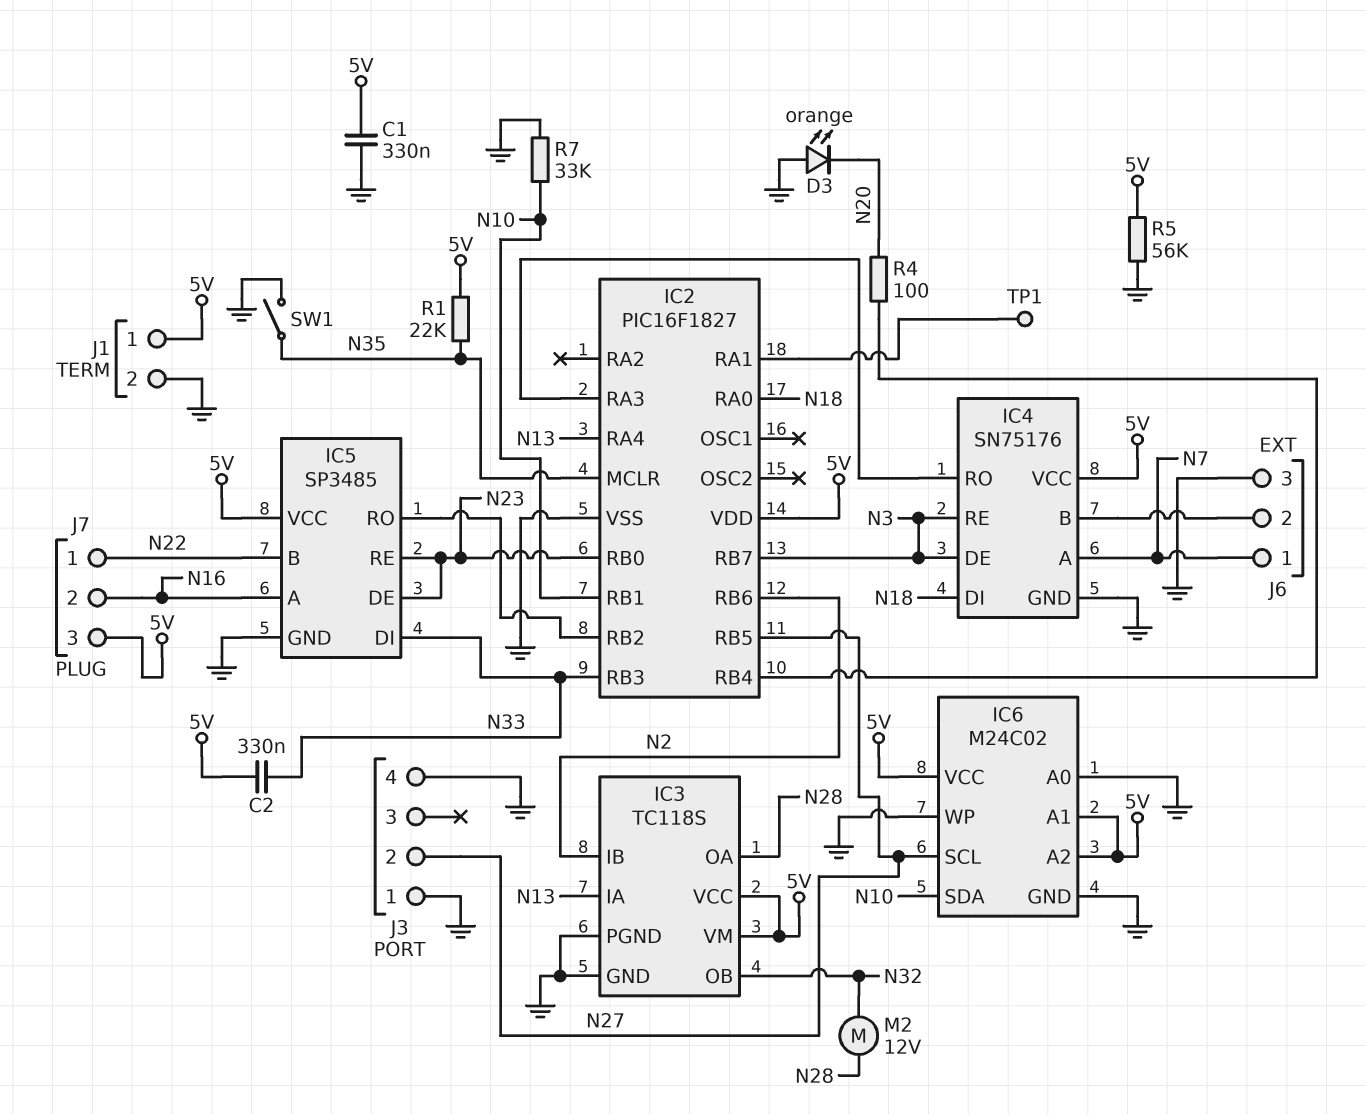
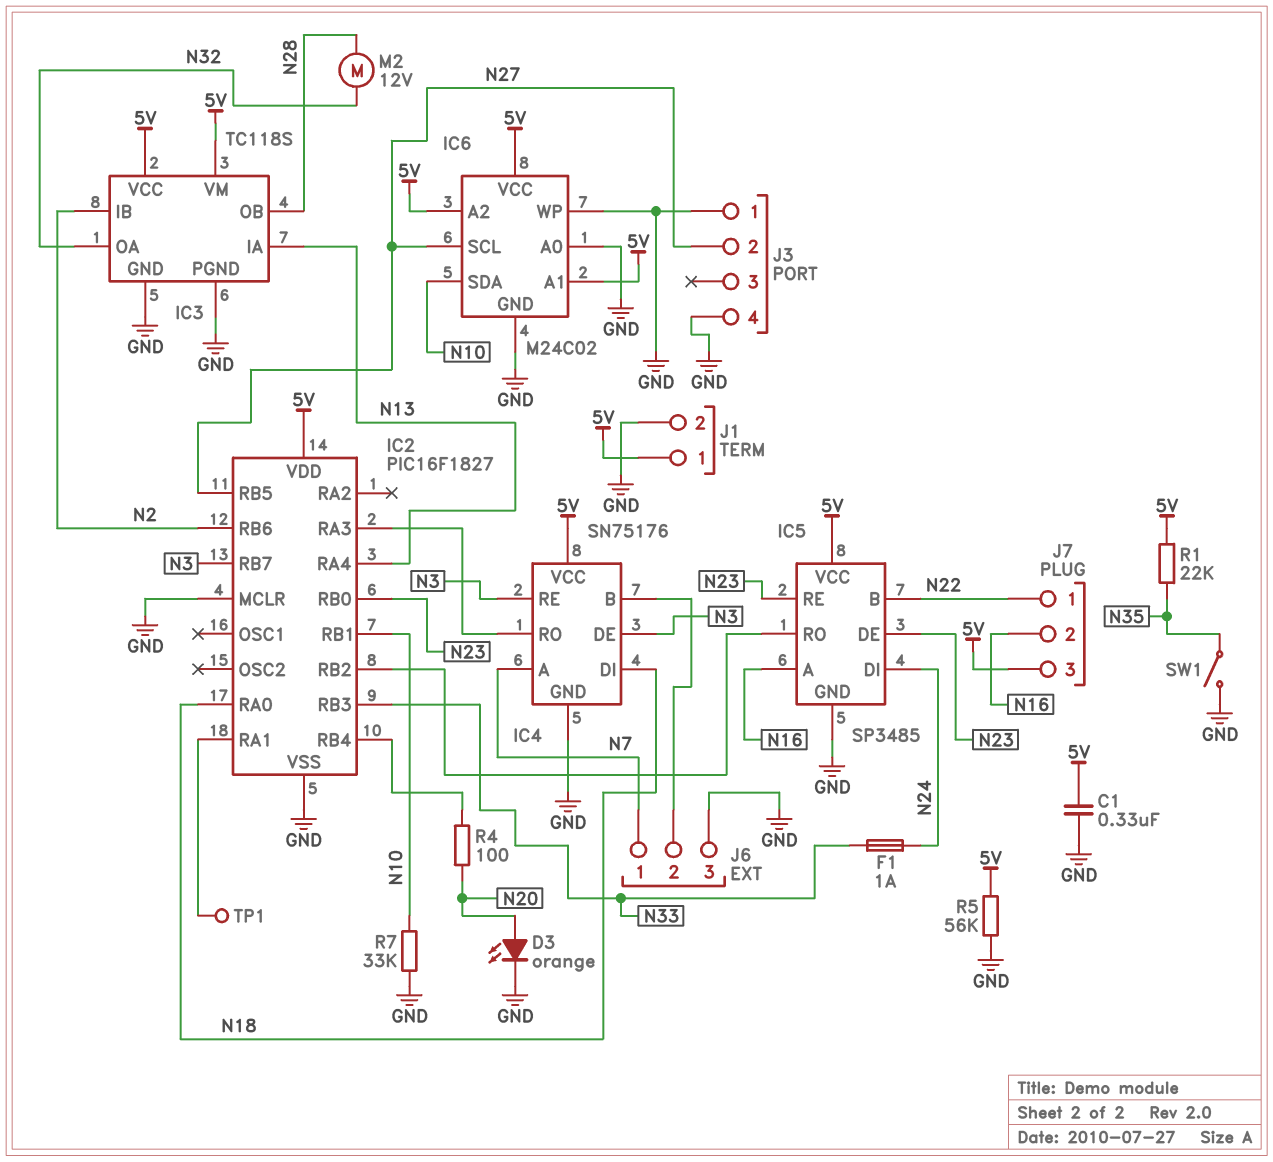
C2: 330nF (5V, N33) -> none
D3: LED orange (A GND, K N20) -> LED orange (A N20, K GND)
F1: none -> 1A (N24, N33)
IC2 pin MCLR: N35 -> GND
IC3 pin OA: N28 -> N32
IC3 pin OB: N32 -> N28
IC5 pin DI: N33 -> N24

